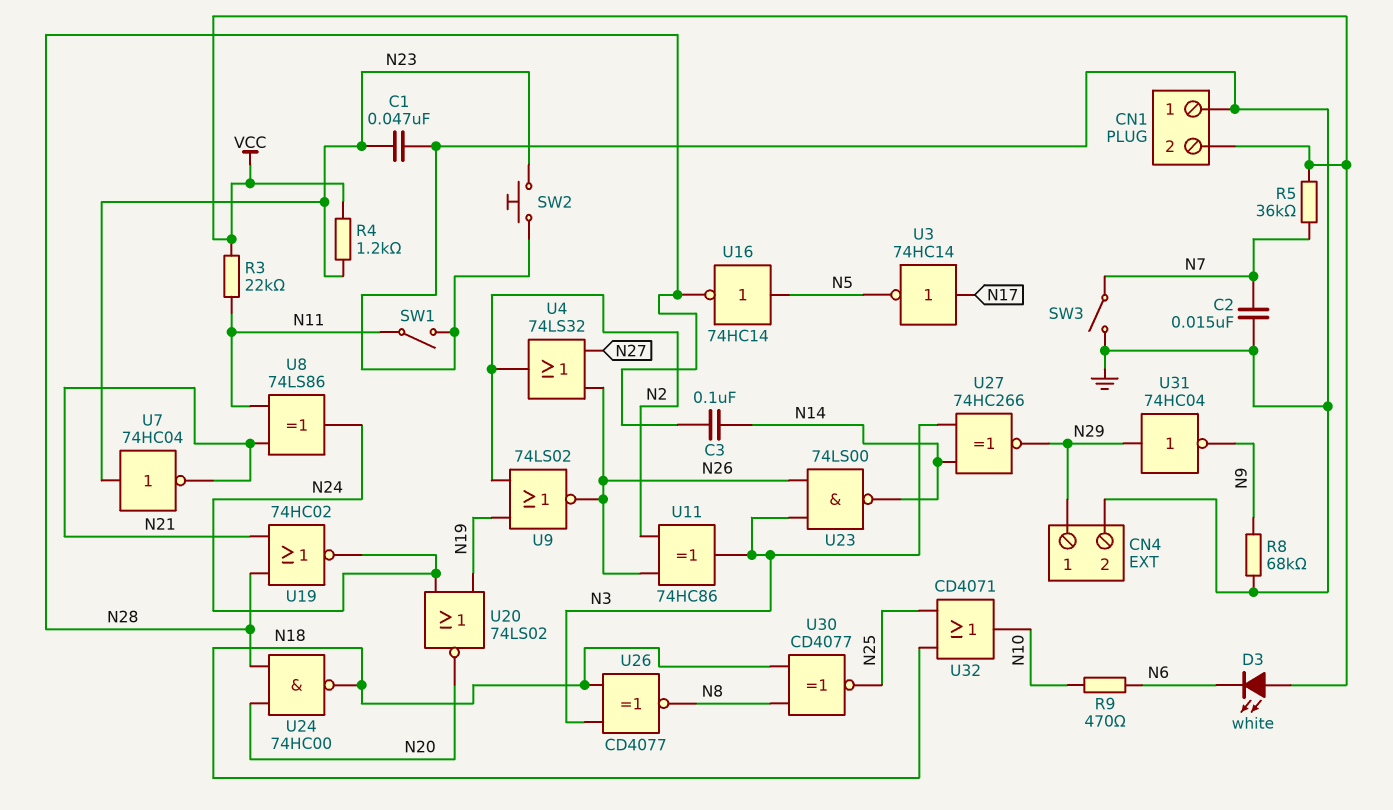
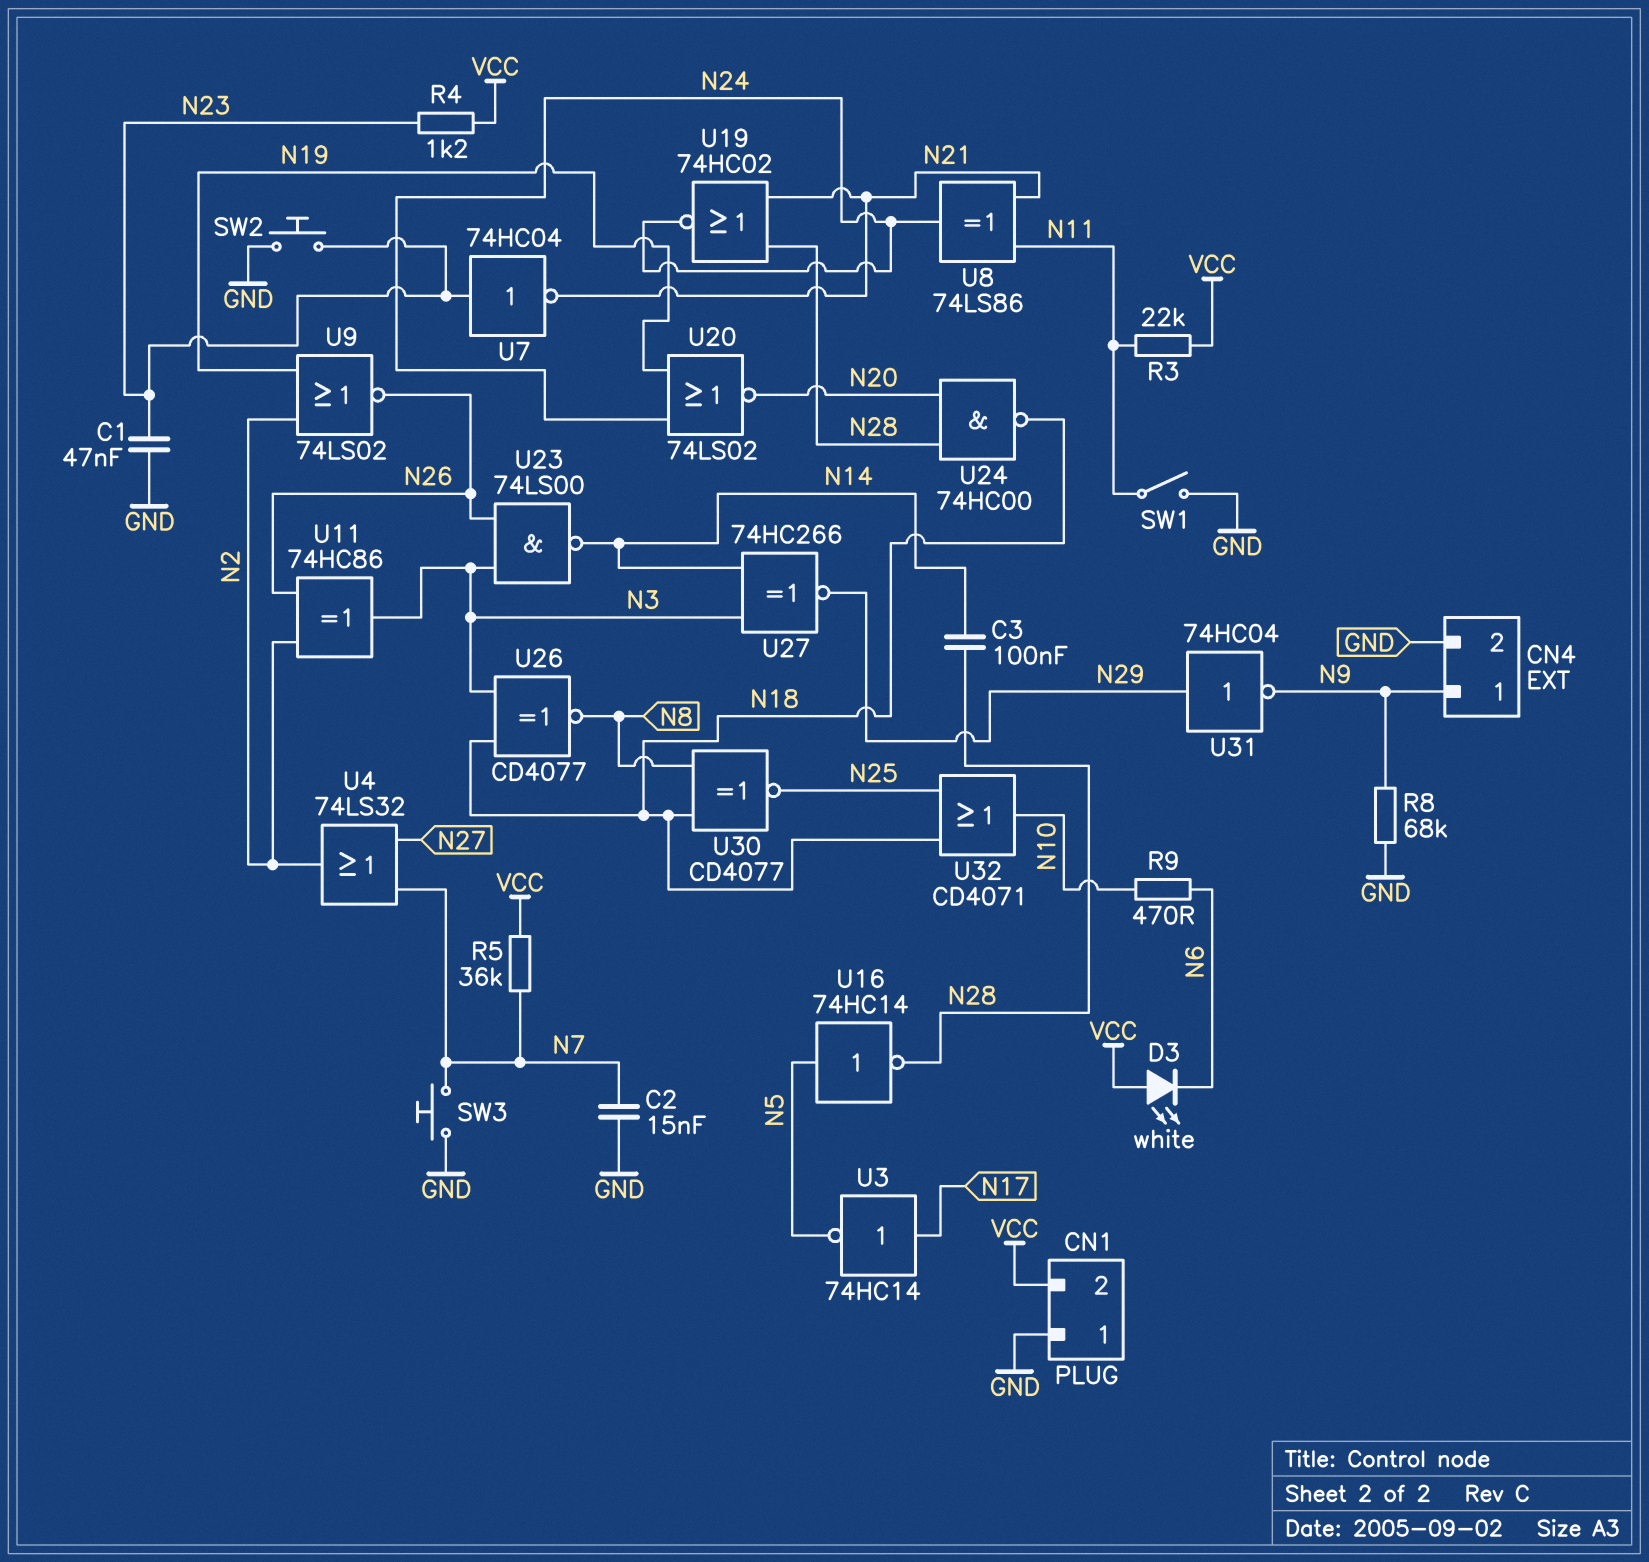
CN4 pin 1: N29 -> N9
SW3: switch (GND, N7) -> button (GND, N7)
U4: OR 74LS32 (in N26, in N27, out N2) -> OR 74LS32 (in N7, in N27, out N2)

